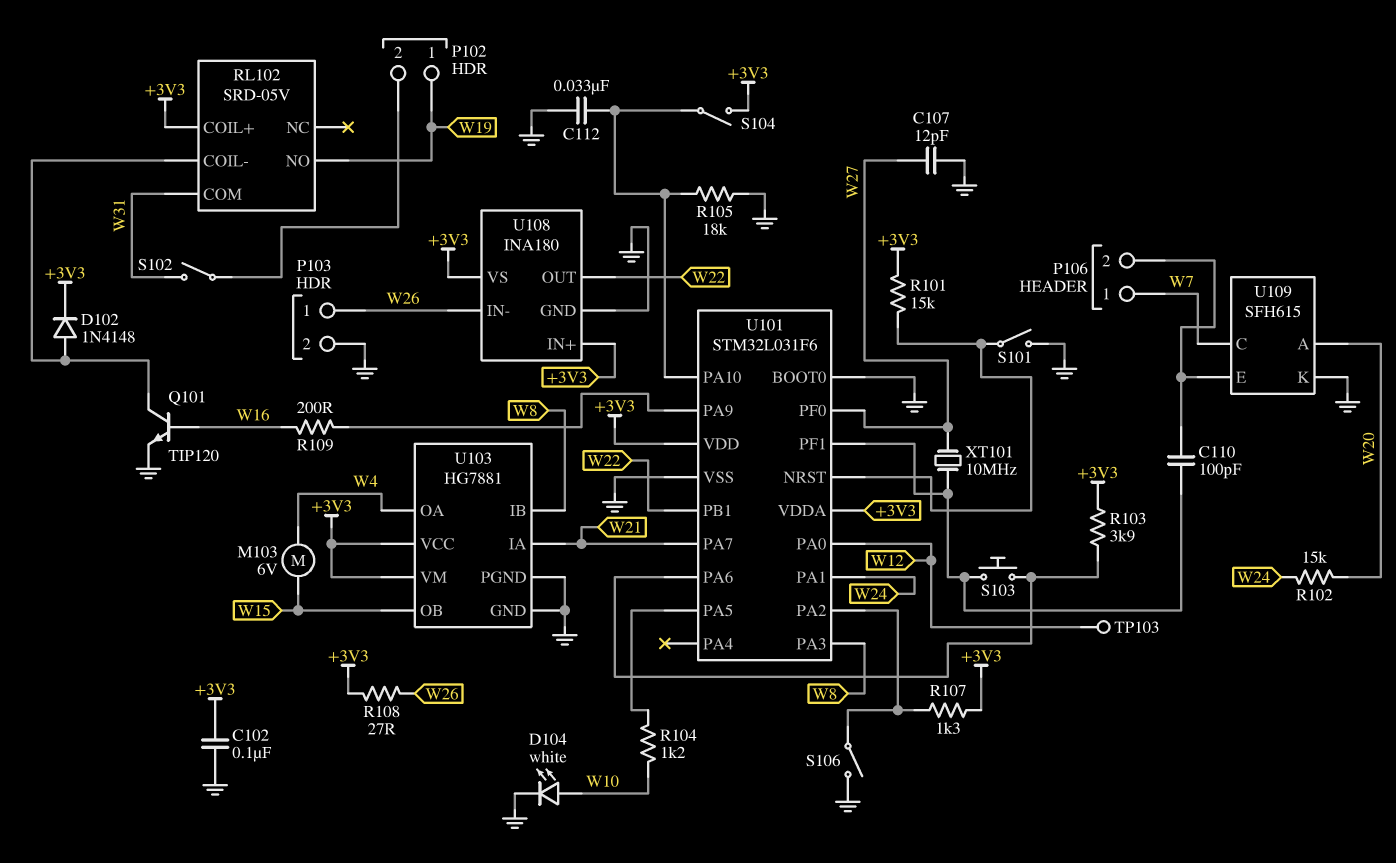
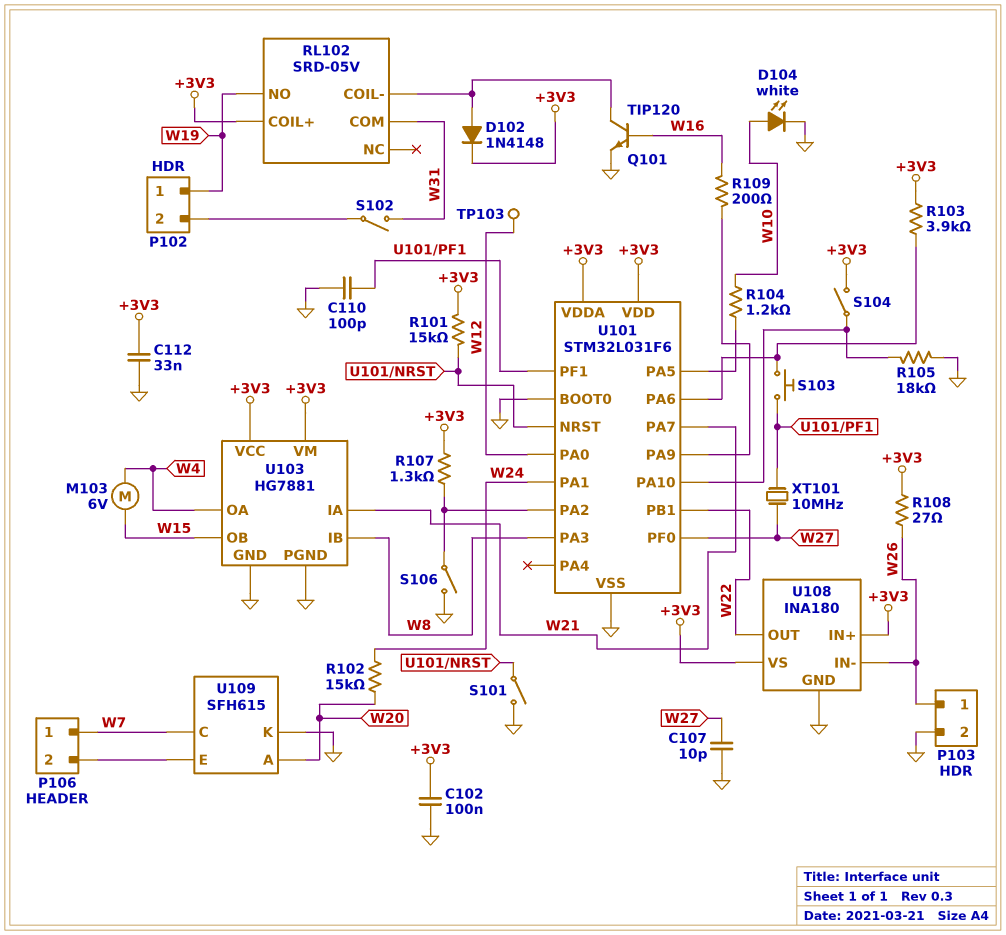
C107: 12pF (GND, W27) -> 10pF (GND, W27)
C110: 100pF (P106/2, U101/PF1) -> 100pF (GND, U101/PF1)
C112: 33nF (GND, U101/PA10) -> 33nF (+3V3, GND)

